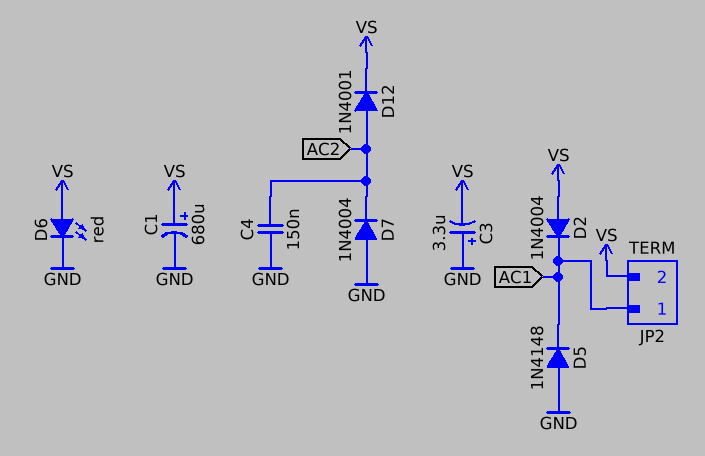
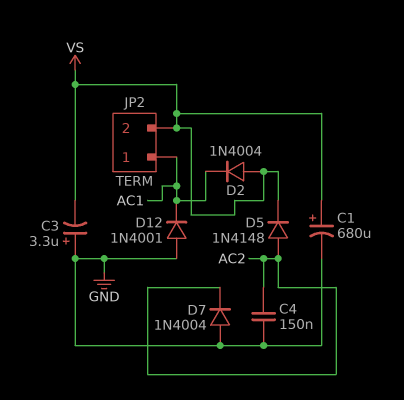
D5: diode 1N4148 (A GND, K AC1) -> diode 1N4148 (A AC2, K VS)
D6: LED red (A VS, K GND) -> none
D12: diode 1N4001 (A AC2, K VS) -> diode 1N4001 (A GND, K AC1)

